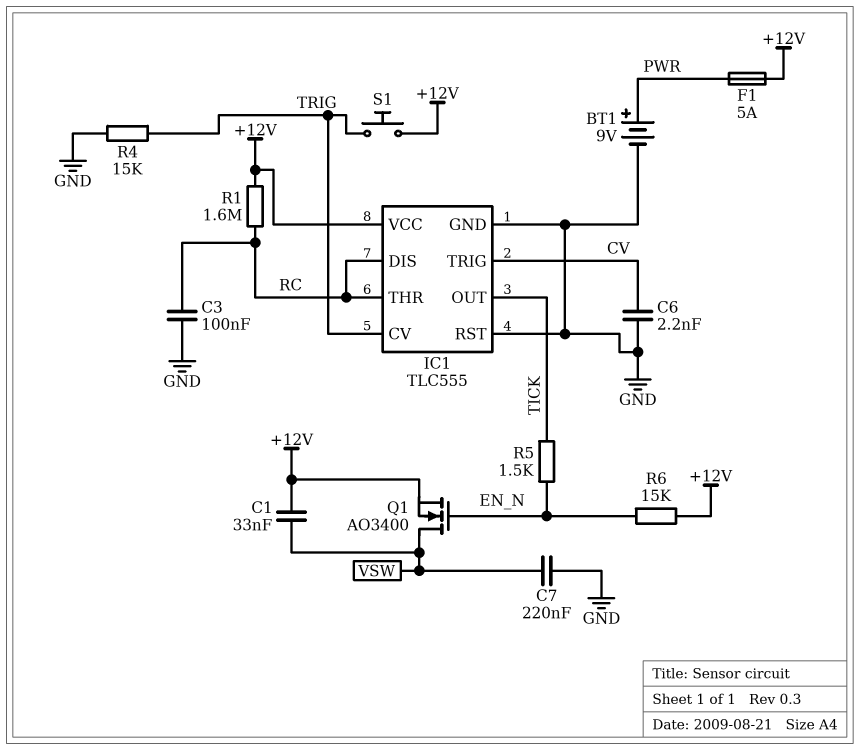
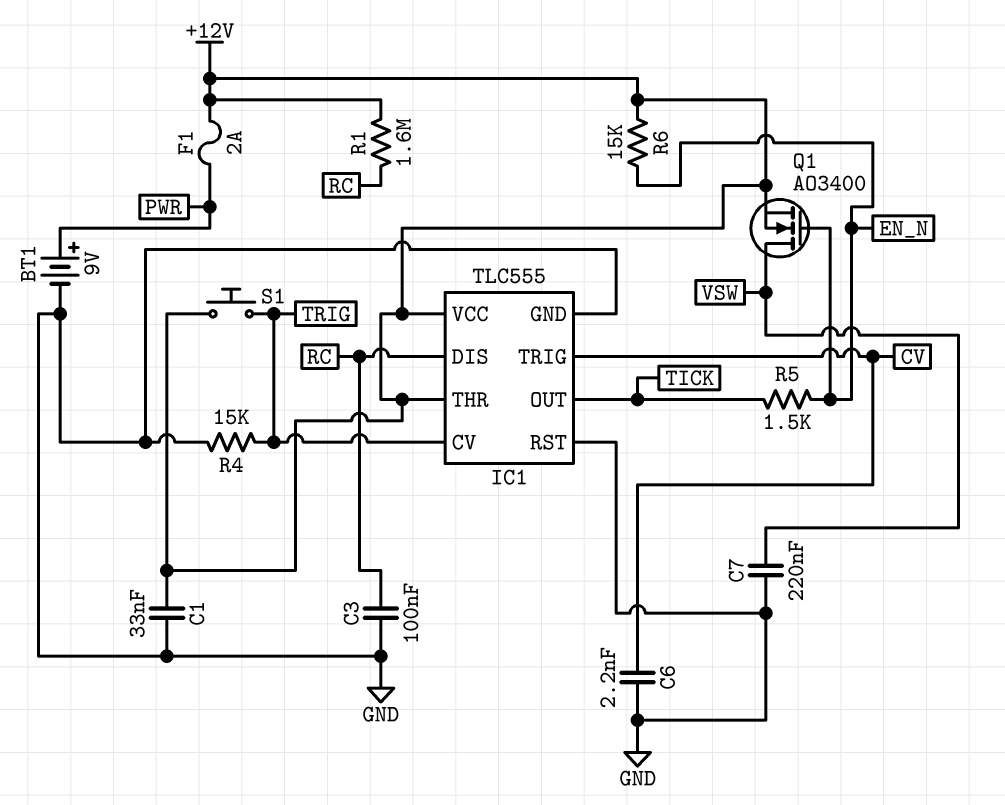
C1: 33nF (+12V, VSW) -> 33nF (+12V, GND)
F1: 5A (+12V, PWR) -> 2A (+12V, PWR)
IC1 pin THR: RC -> +12V

